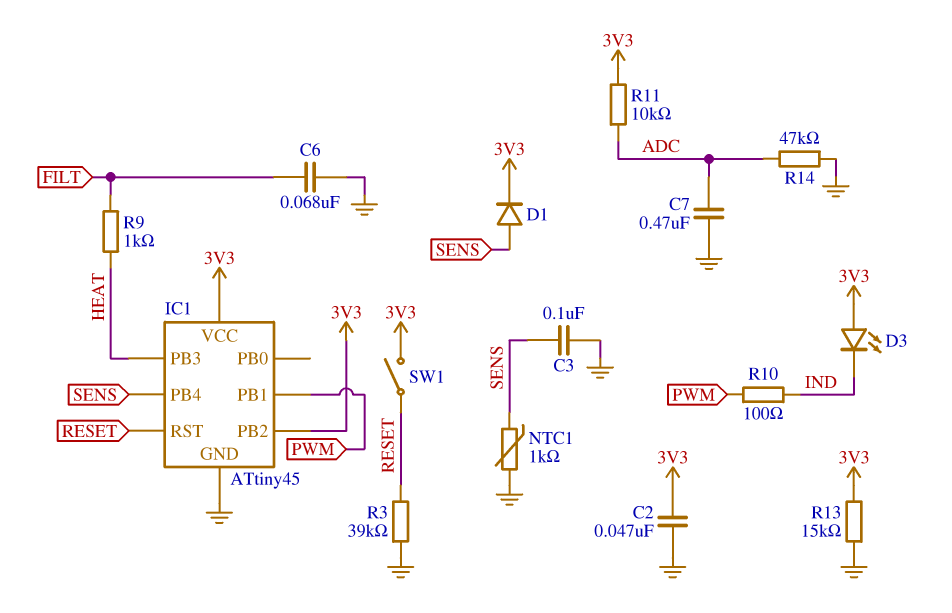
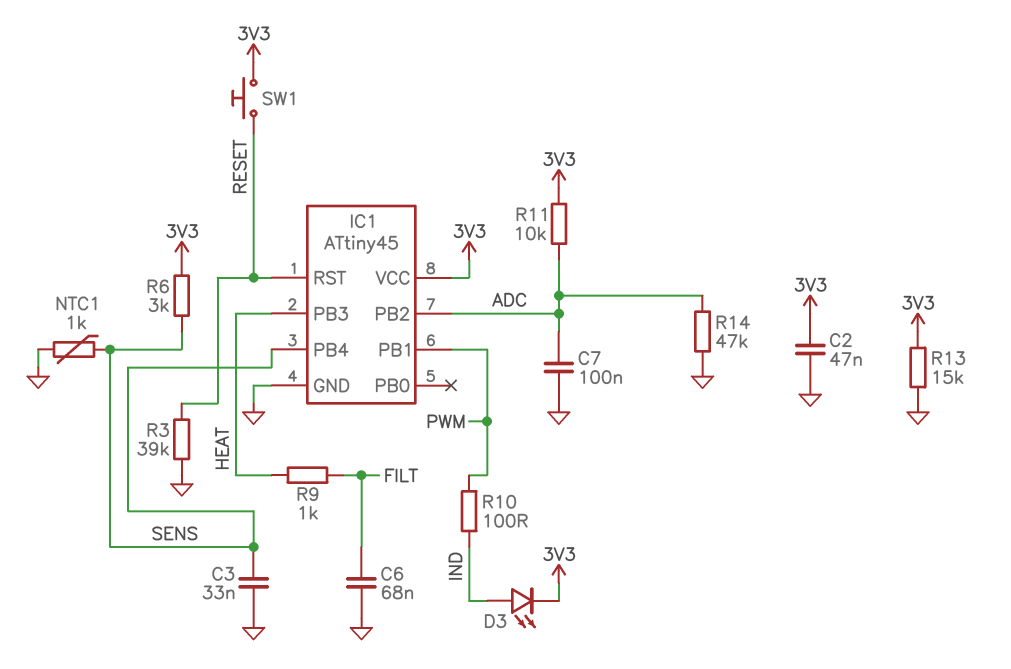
C3: 100nF (GND, SENS) -> 33nF (GND, SENS)
C7: 470nF (ADC, GND) -> 100nF (ADC, GND)
D1: diode (A SENS, K 3V3) -> none
D3: LED (A 3V3, K IND) -> LED (A IND, K 3V3)
IC1 pin PB2: 3V3 -> ADC
R6: none -> 3k (3V3, SENS)
SW1: switch (3V3, RESET) -> button (3V3, RESET)

